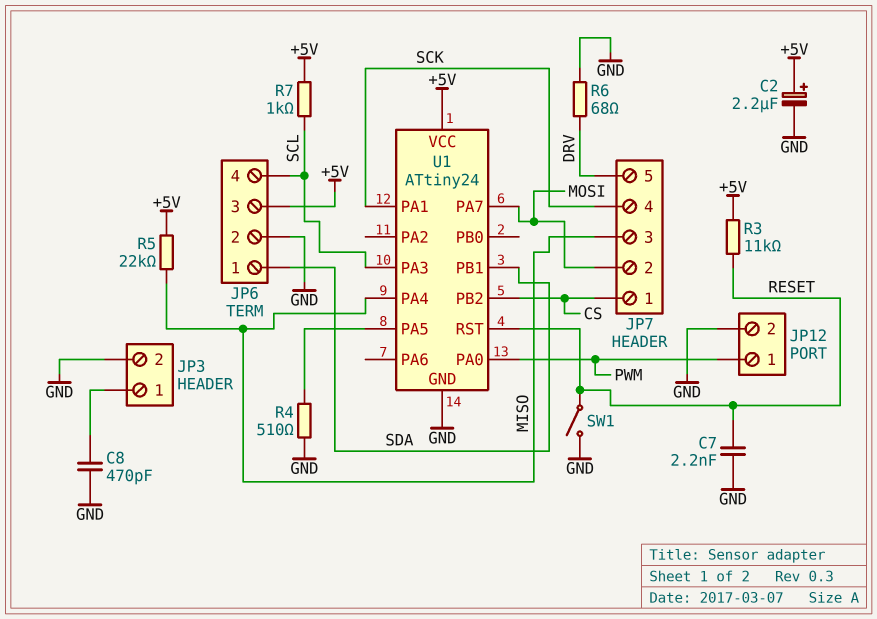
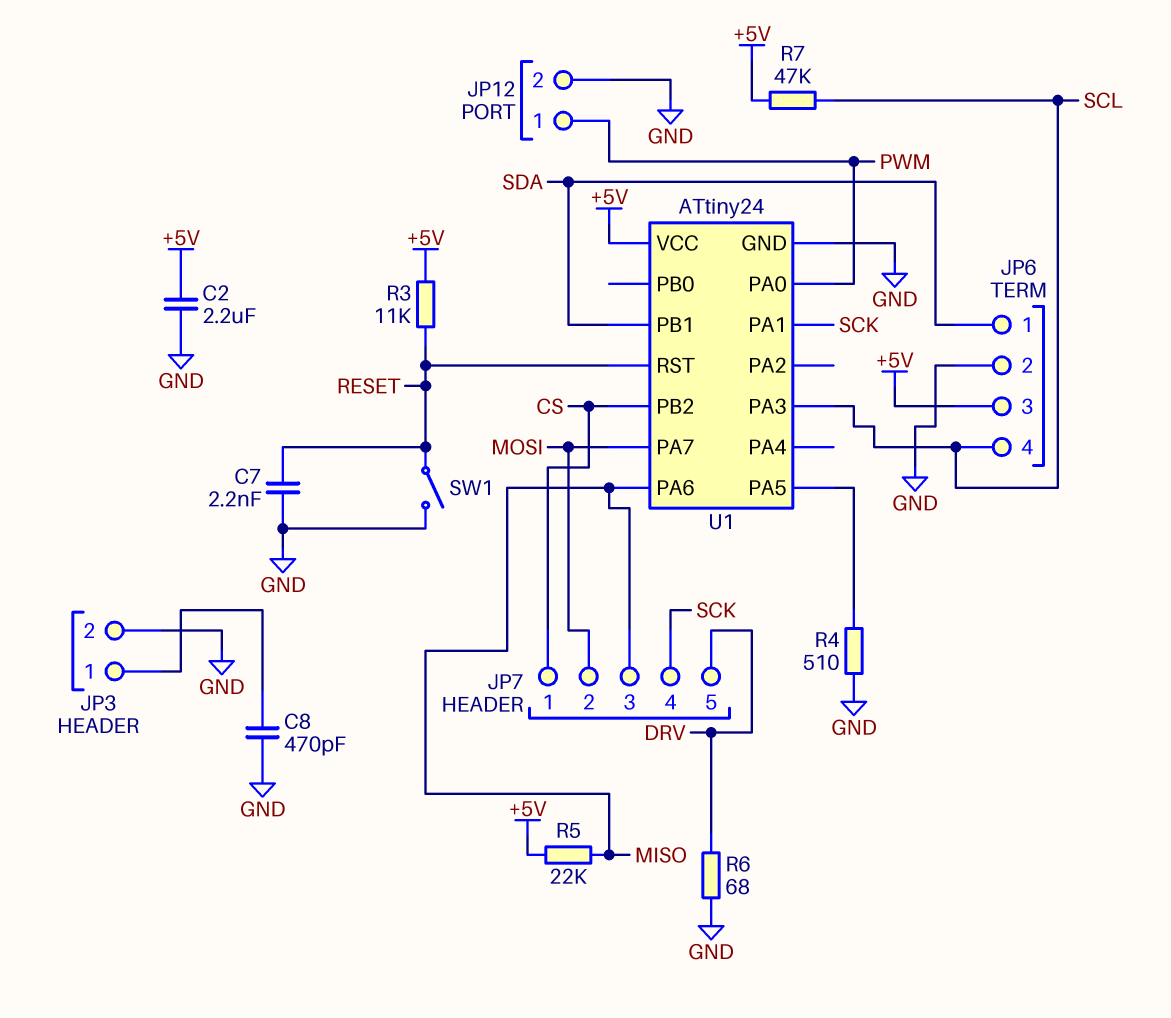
C2: 2.2uF (plus +5V, minus GND) -> 2.2uF (+5V, GND)
R7: 1k (+5V, SCL) -> 47k (+5V, SCL)
U1 pin PA4: MISO -> none
U1 pin PA6: none -> MISO

